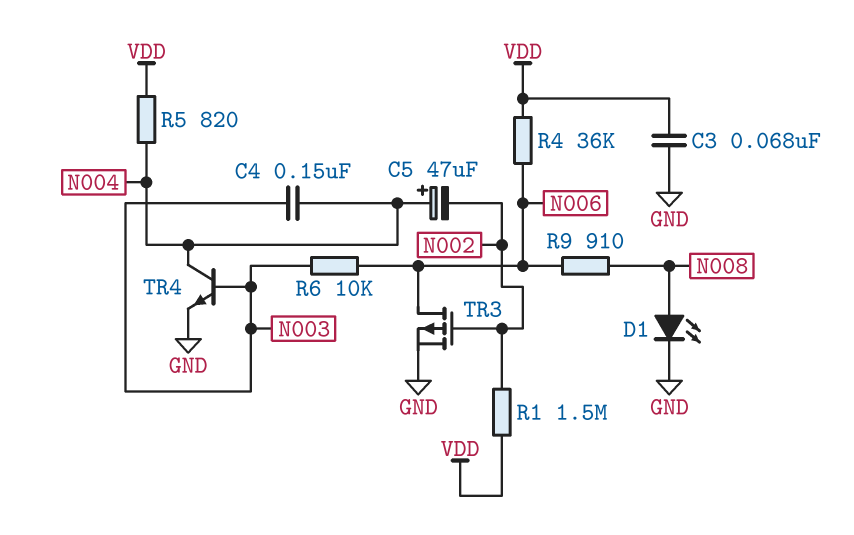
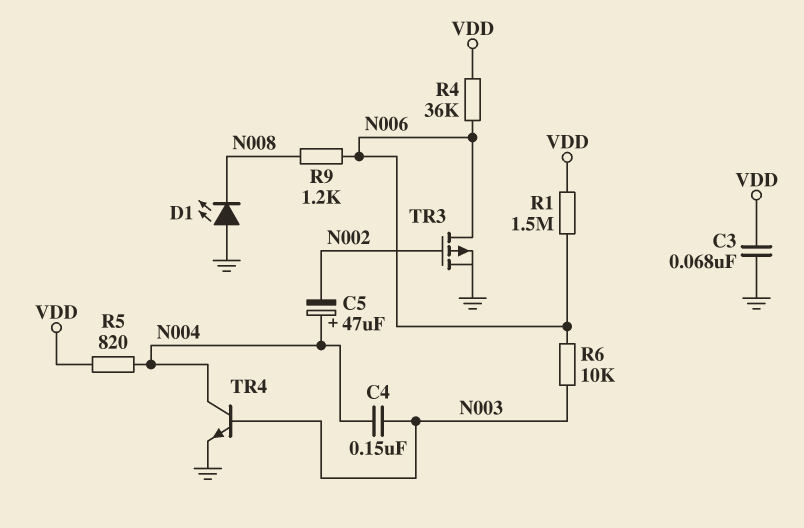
D1: LED (A N008, K GND) -> LED (A GND, K N008)
R1: 1.5M (N002, VDD) -> 1.5M (N006, VDD)
R9: 910 (N006, N008) -> 1.2k (N006, N008)

